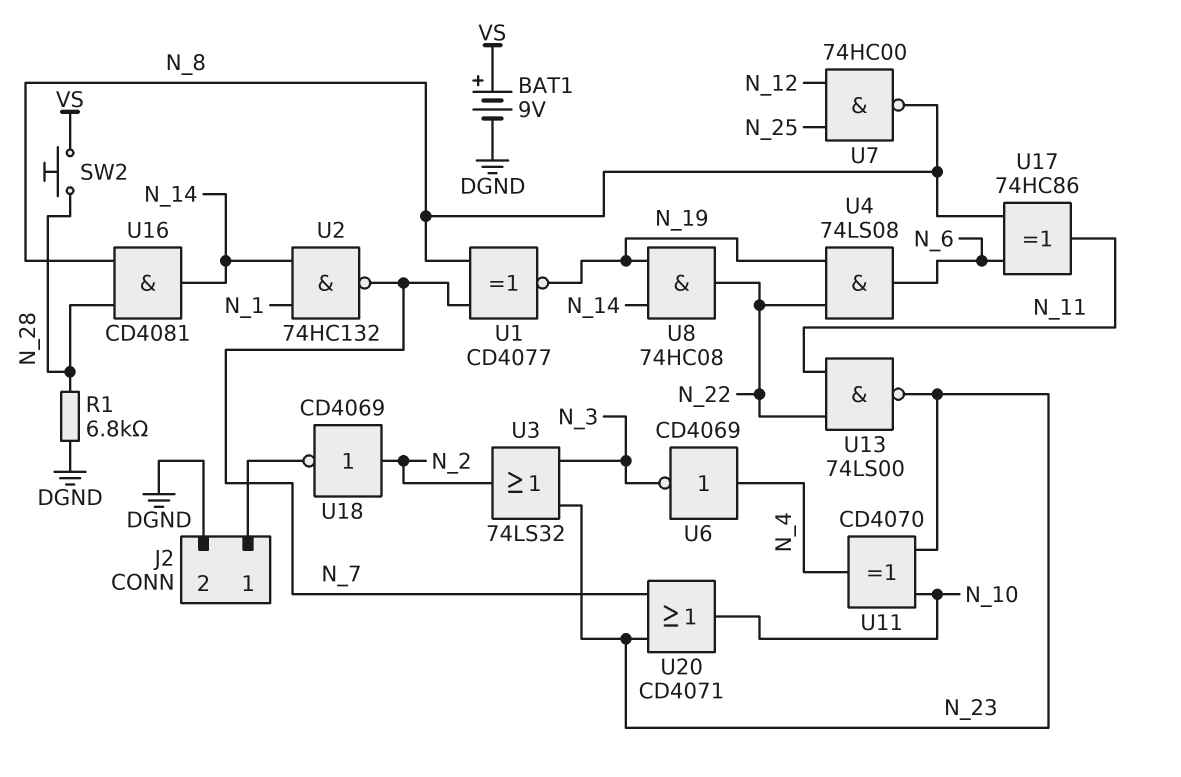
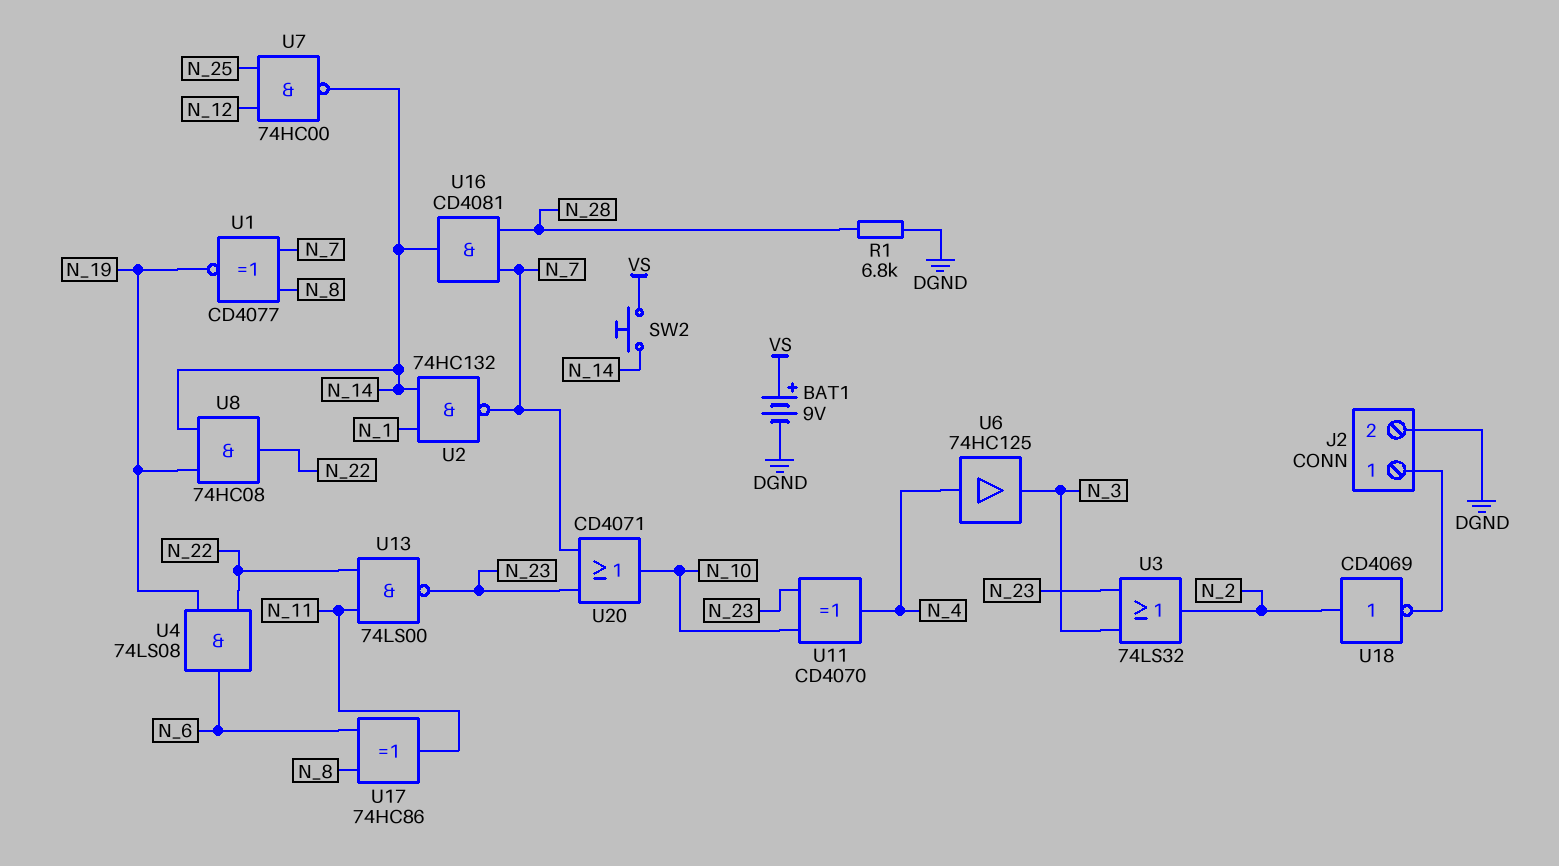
SW2: button (N_28, VS) -> button (N_14, VS)
U6: NOT CD4069 (in N_4, out N_3) -> buffer 74HC125 (in N_4, out N_3)
U7: NAND 74HC00 (in N_12, in N_25, out N_8) -> NAND 74HC00 (in N_12, in N_25, out N_14)
U16: AND CD4081 (in N_8, in N_28, out N_14) -> AND CD4081 (in N_7, in N_28, out N_14)

